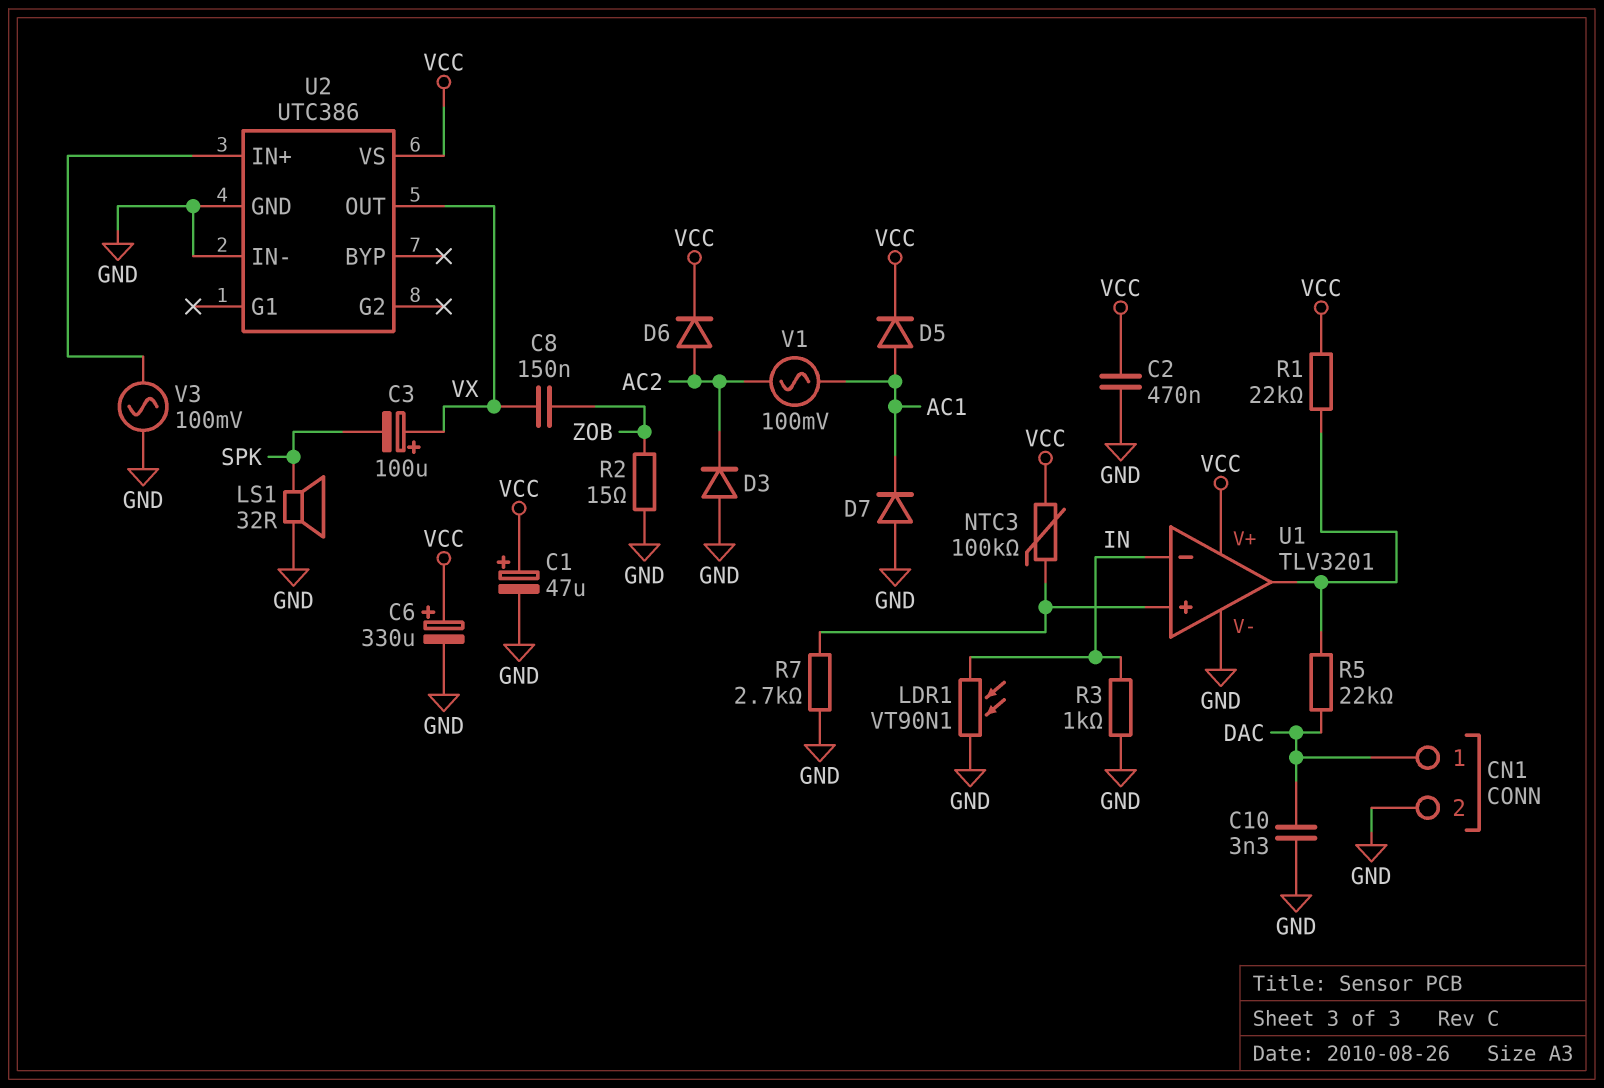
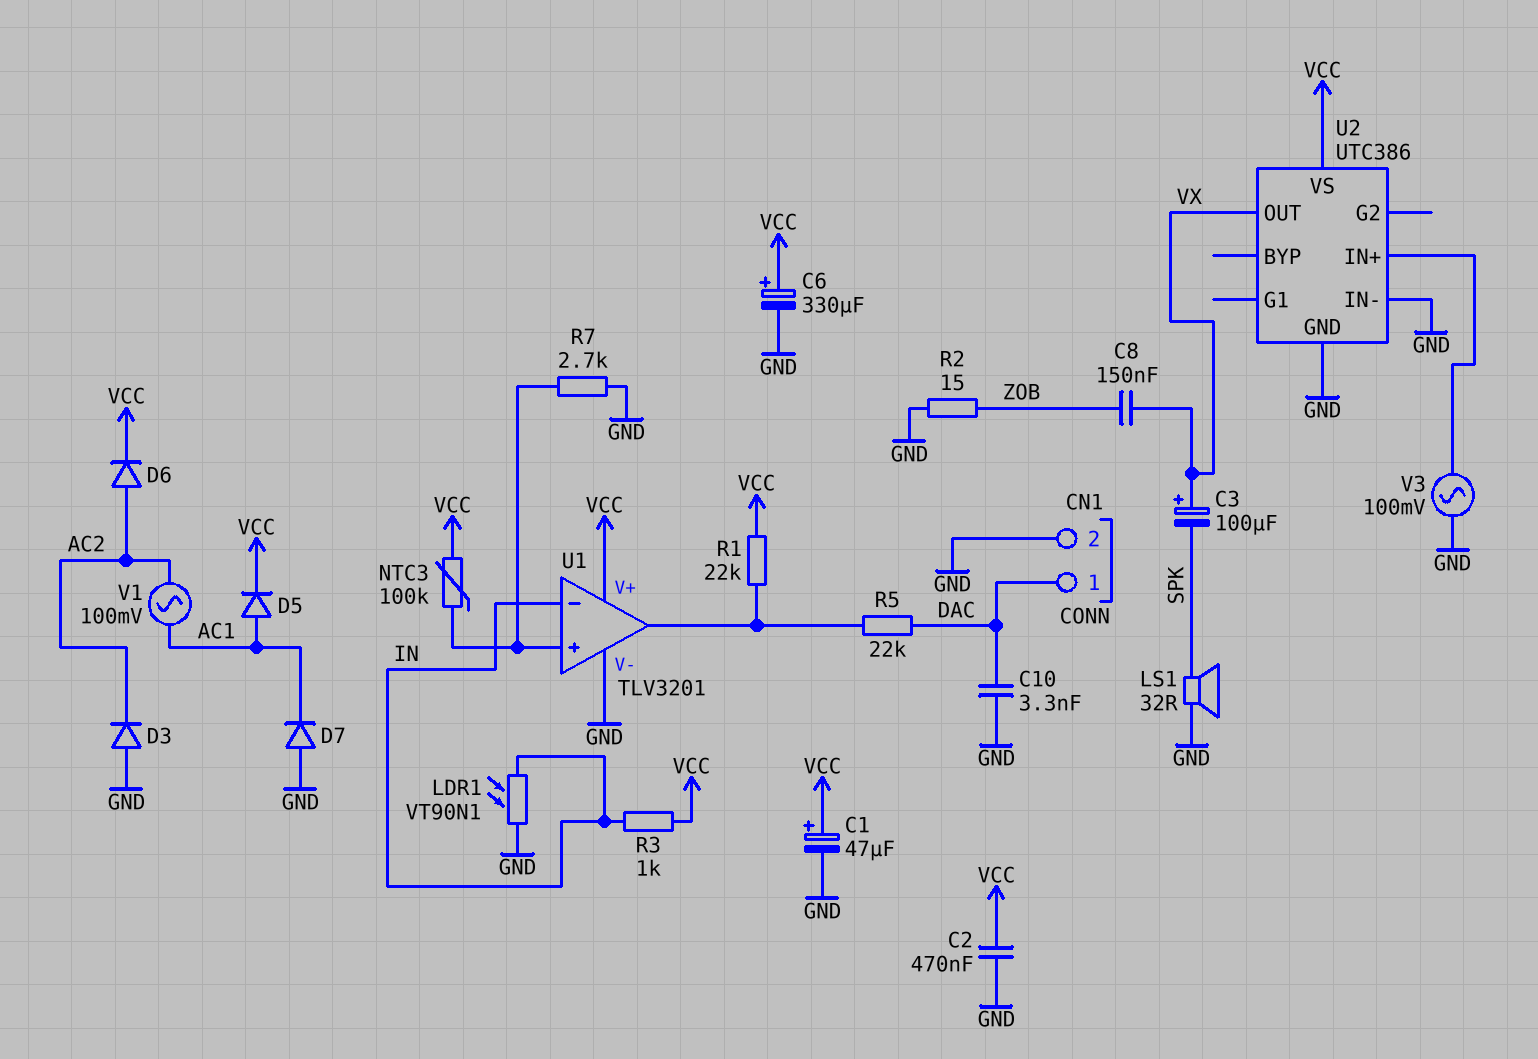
R3: 1k (GND, IN) -> 1k (IN, VCC)

